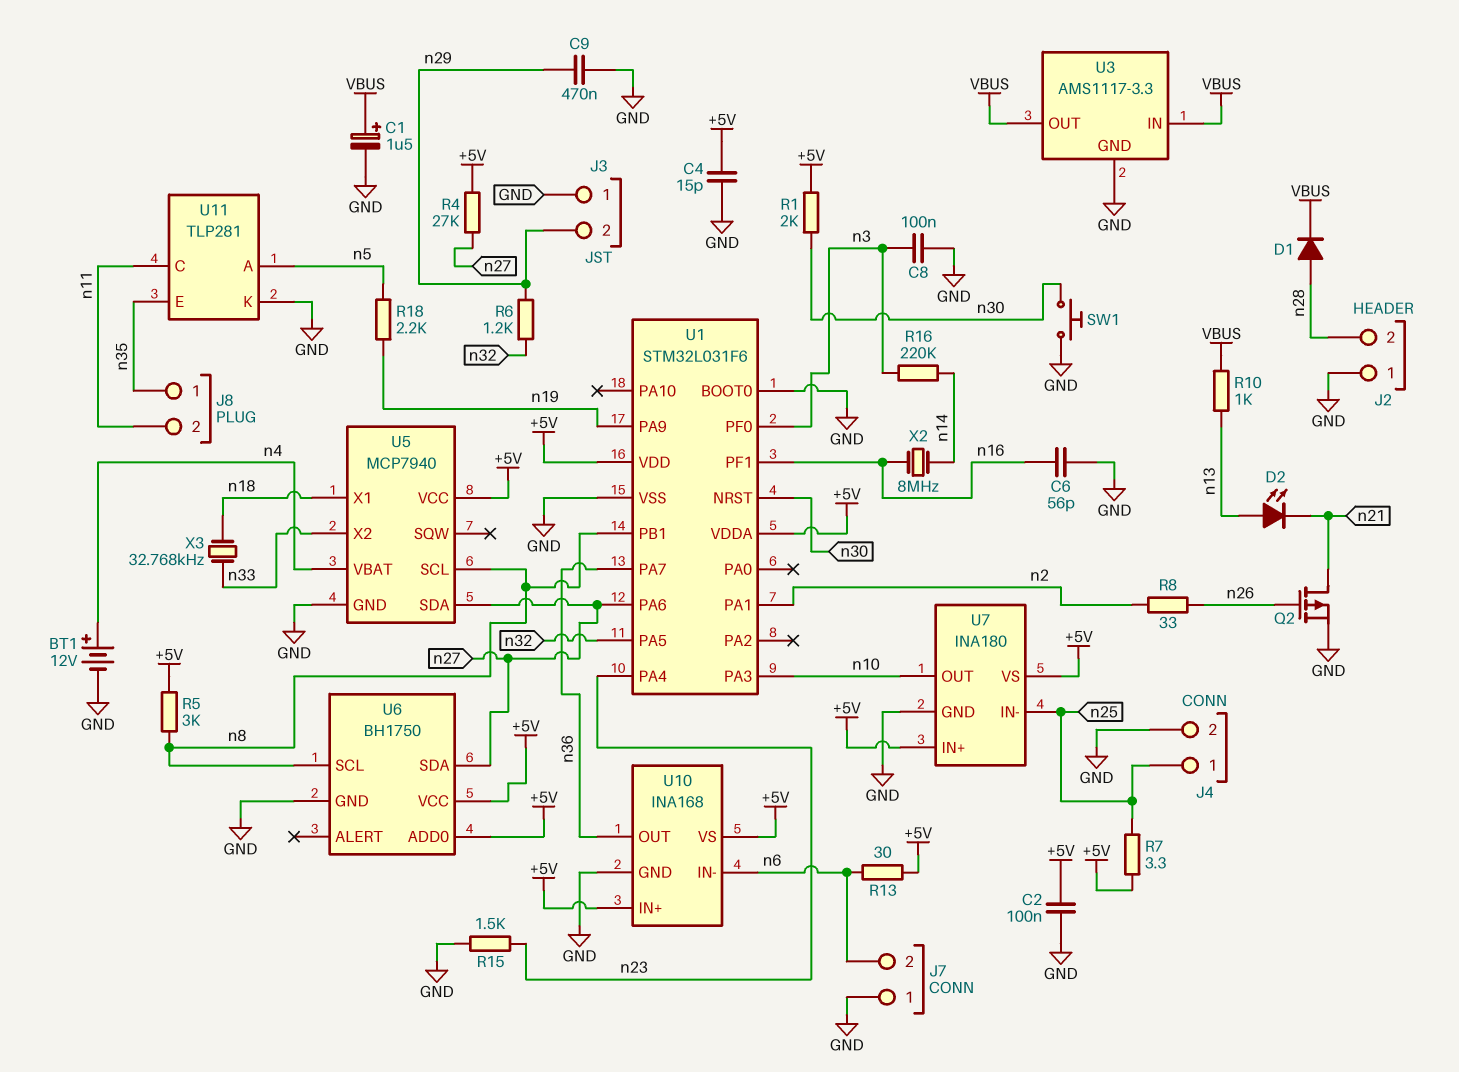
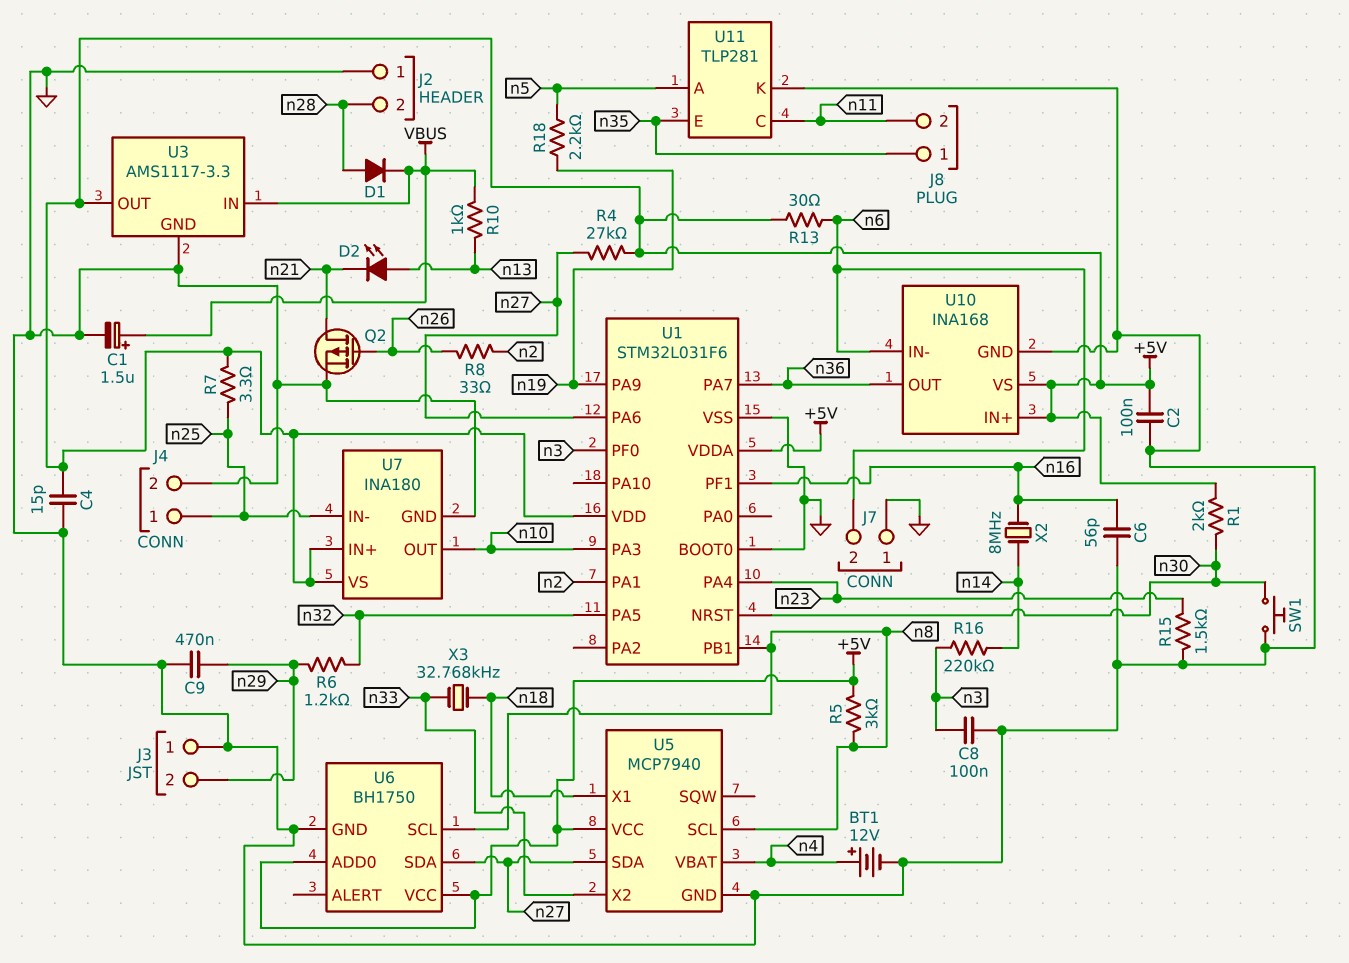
U3 pin OUT: VBUS -> +5V

